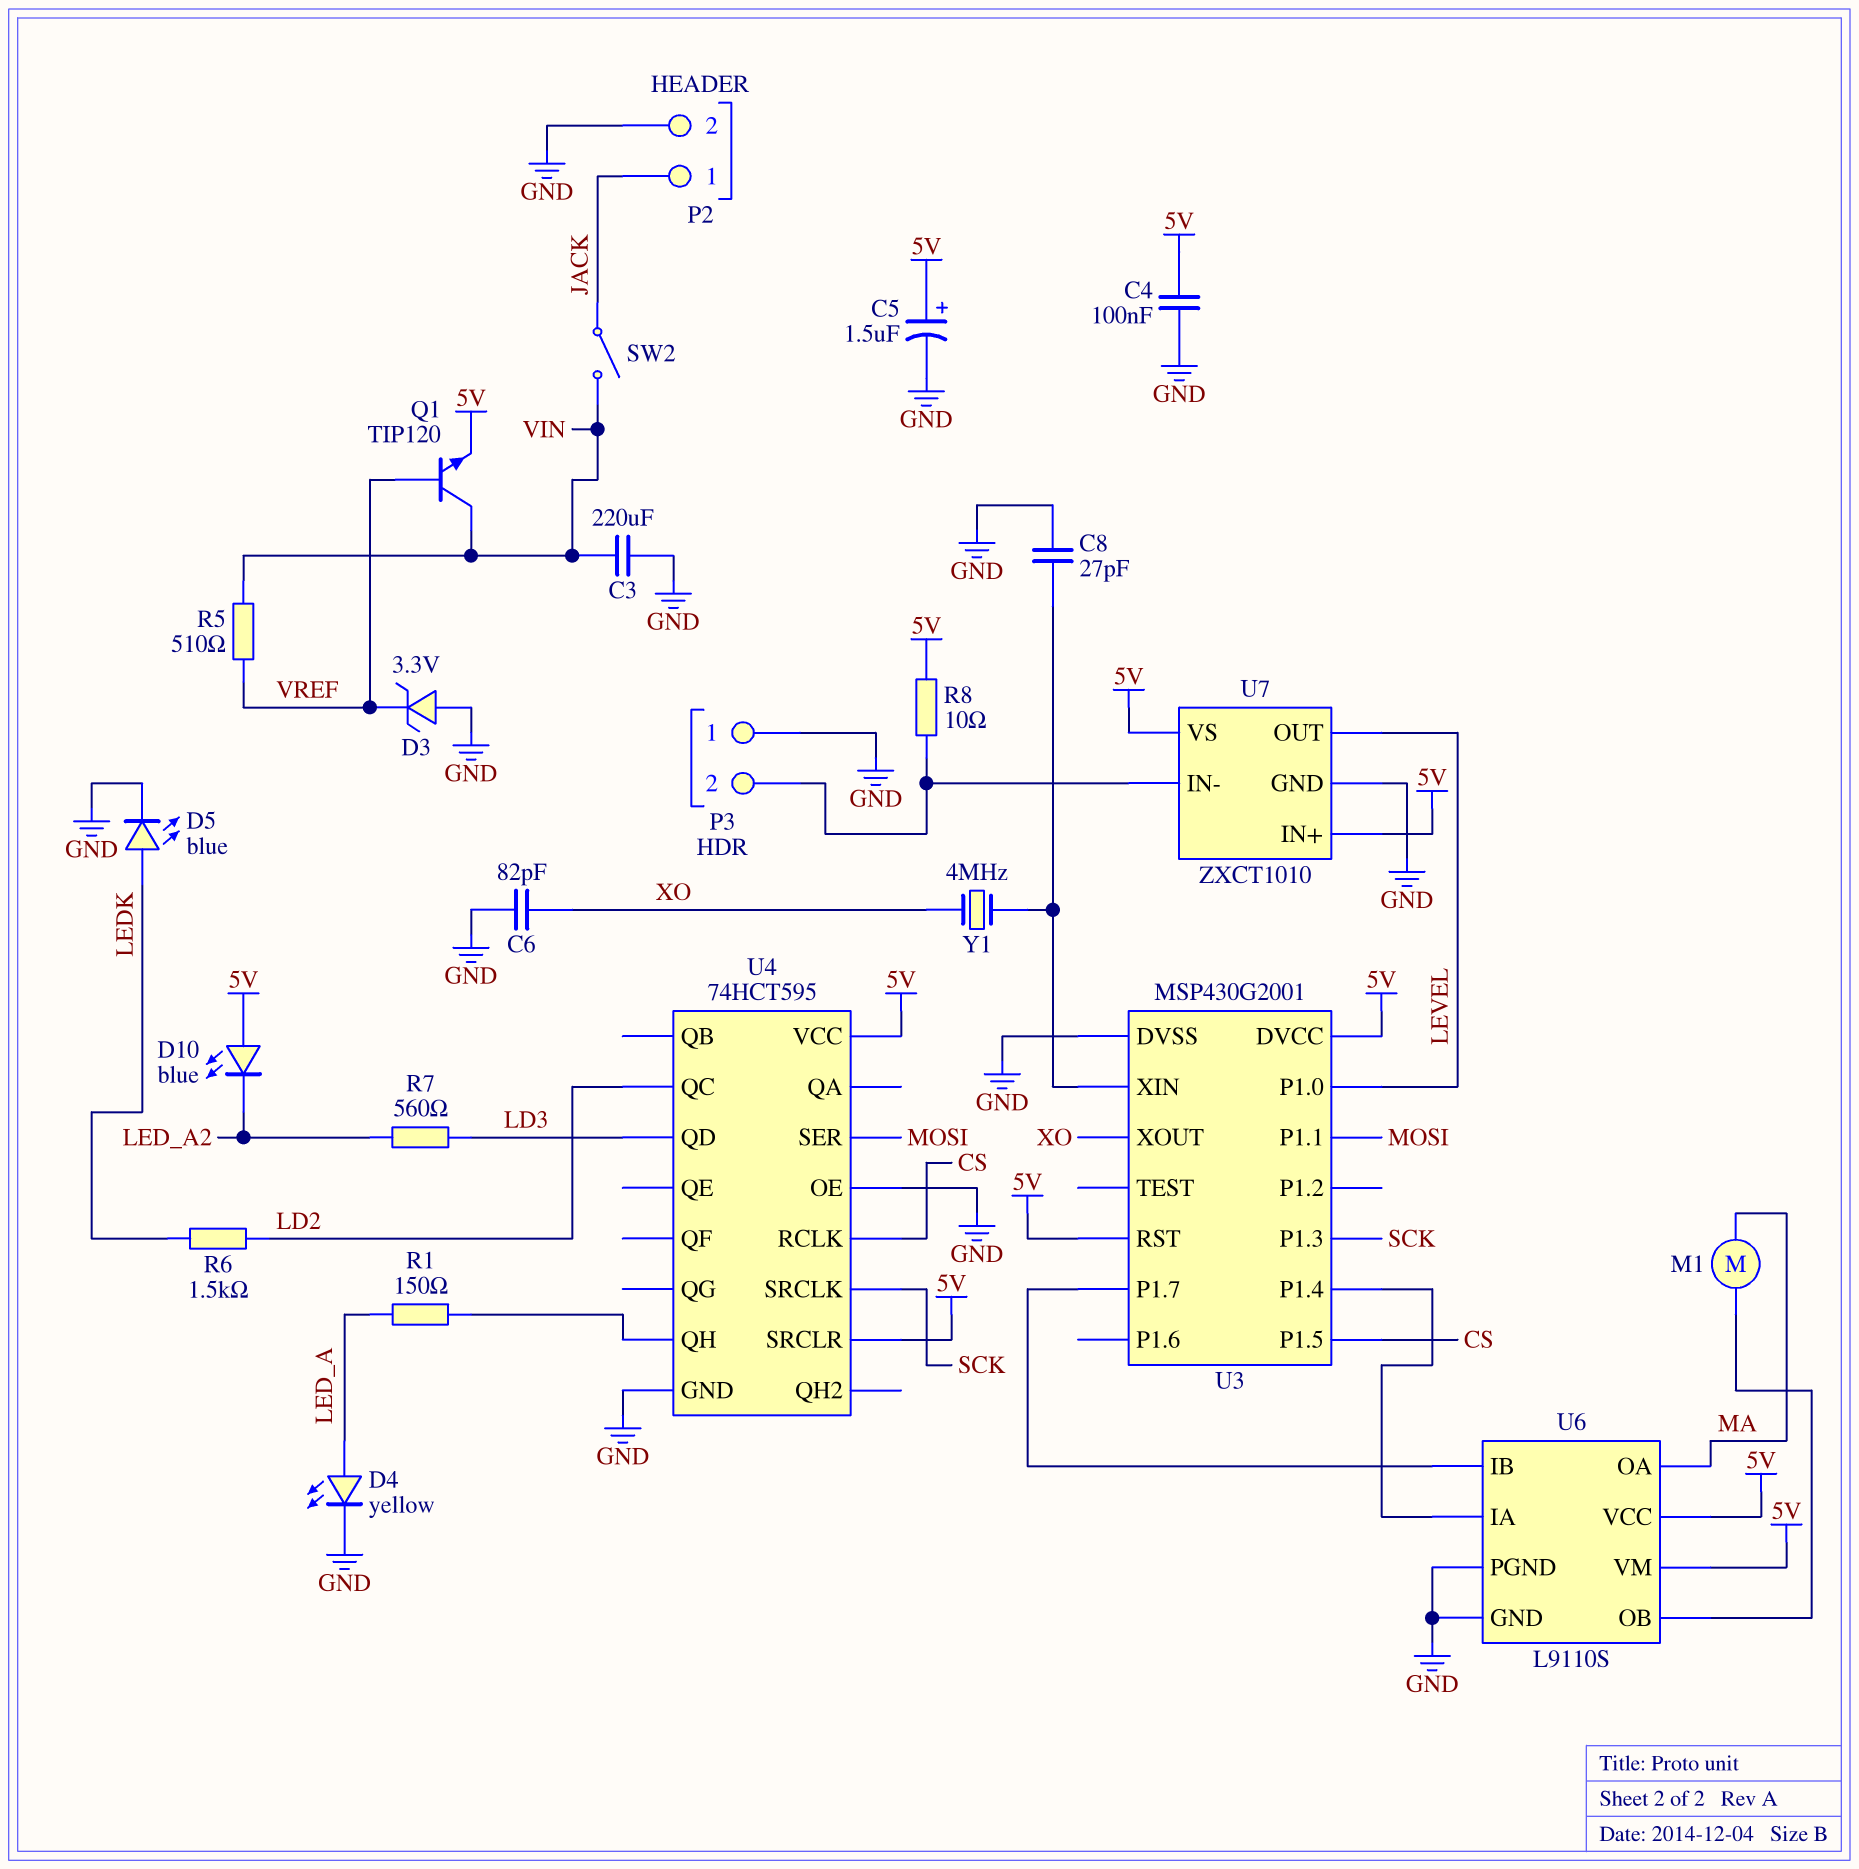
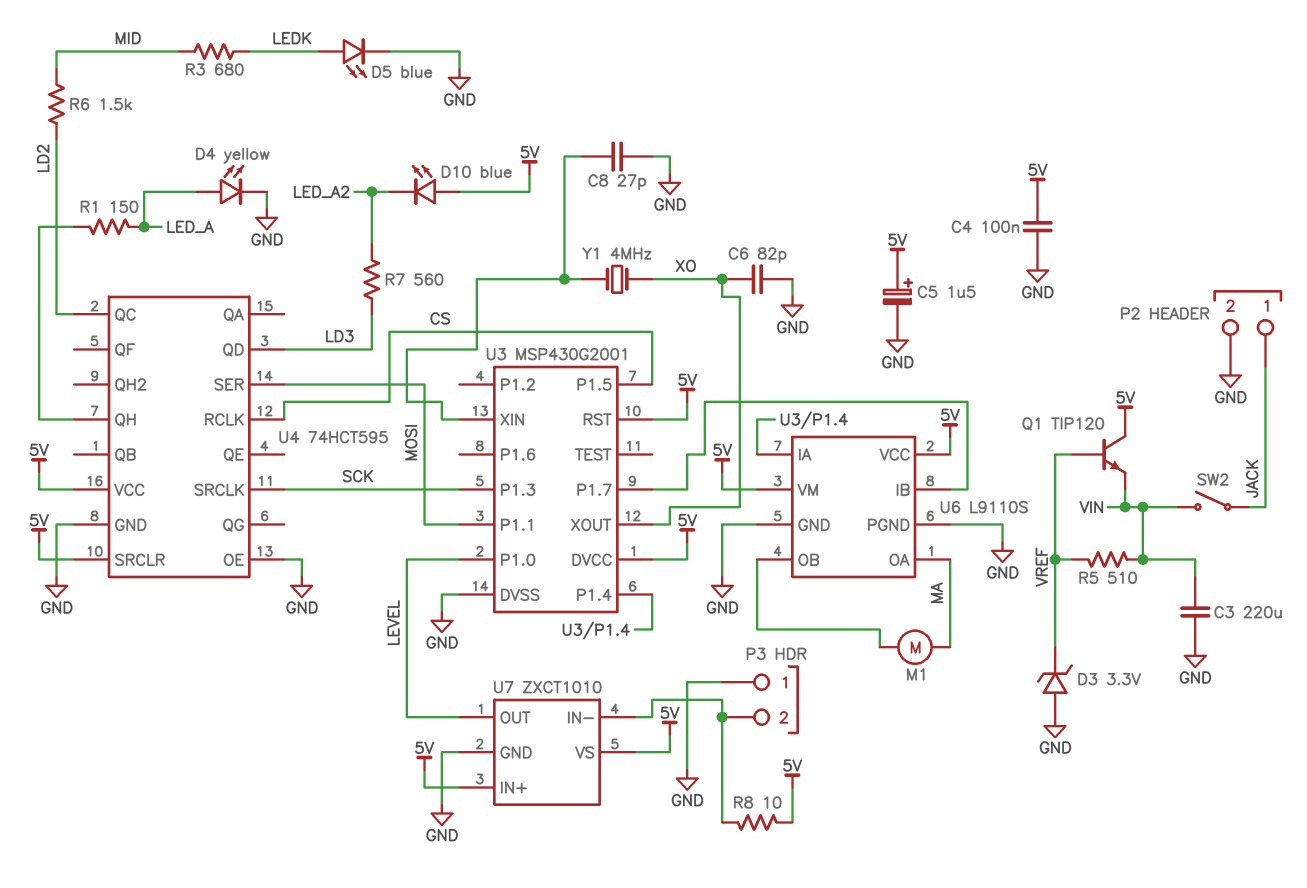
Q1: NPN TIP120 (B VREF, C VIN, E 5V) -> NPN TIP120 (B VREF, C 5V, E VIN)
R3: none -> 680 (LEDK, MID)
R6: 1.5k (LD2, LEDK) -> 1.5k (LD2, MID)

